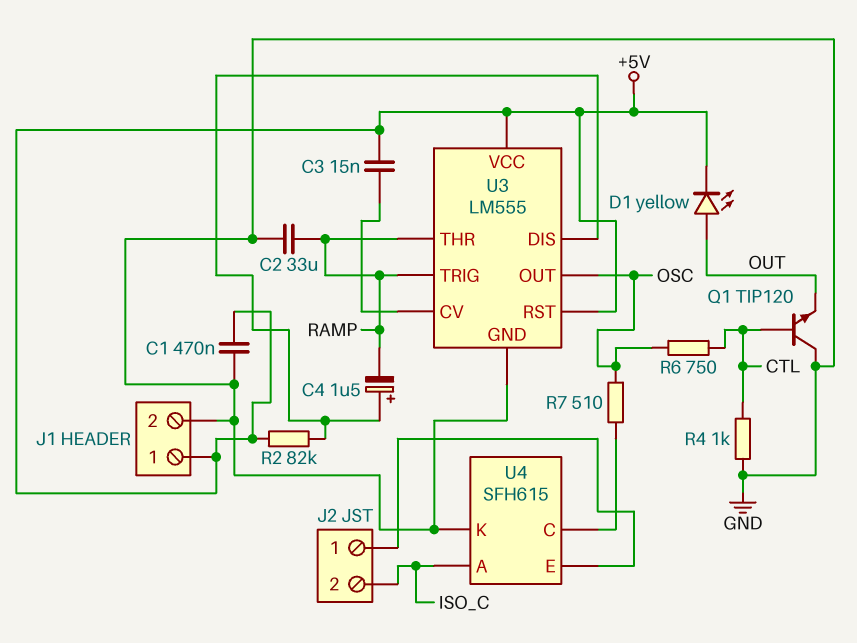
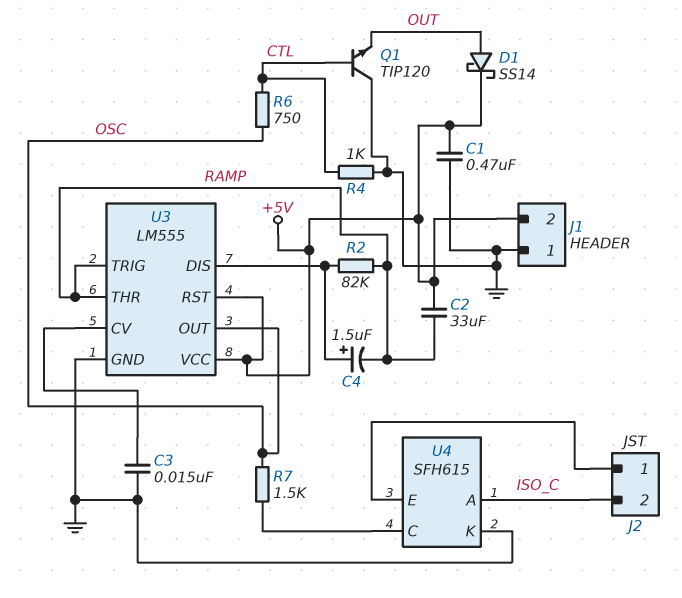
C2: 33uF (GND, RAMP) -> 33uF (+5V, RAMP)
C3: 15nF (+5V, U3/CV) -> 15nF (GND, U3/CV)
D1: LED yellow (A OUT, K +5V) -> schottky SS14 (A OUT, K +5V)
J1 pin 1: +5V -> GND
J1 pin 2: GND -> +5V
R2: 82k (+5V, U3/DIS) -> 82k (RAMP, U3/DIS)
R7: 510 (OSC, U4/C) -> 1.5k (OSC, U4/C)

